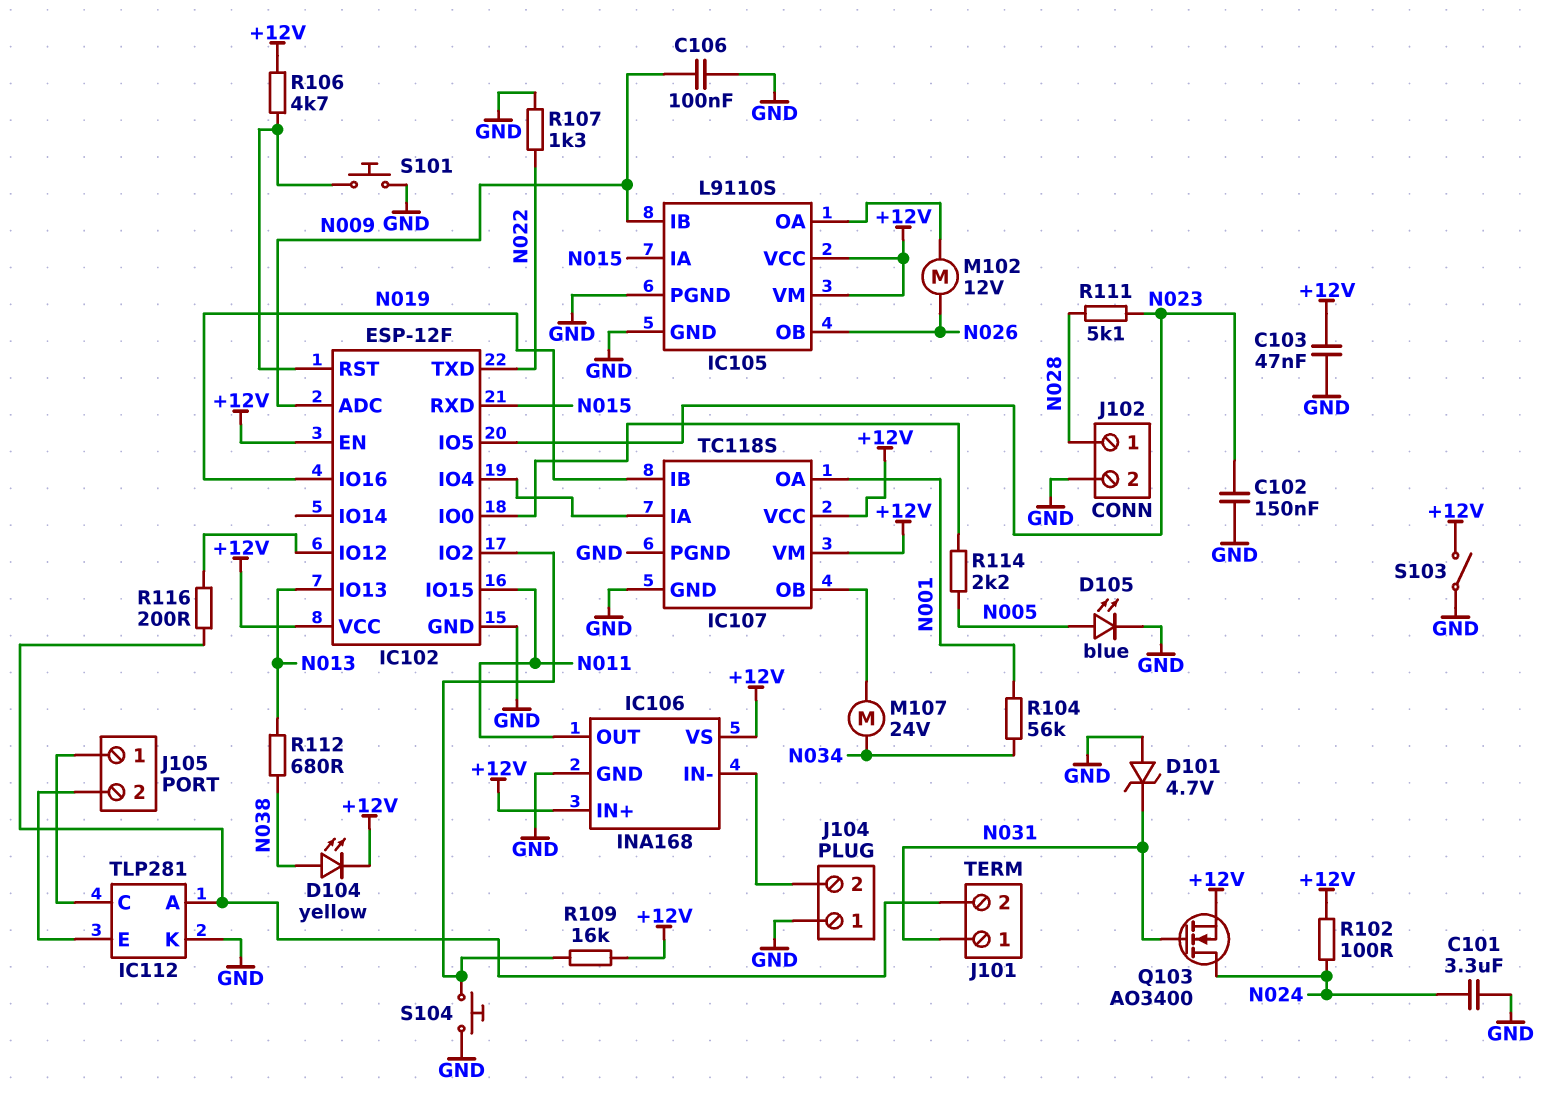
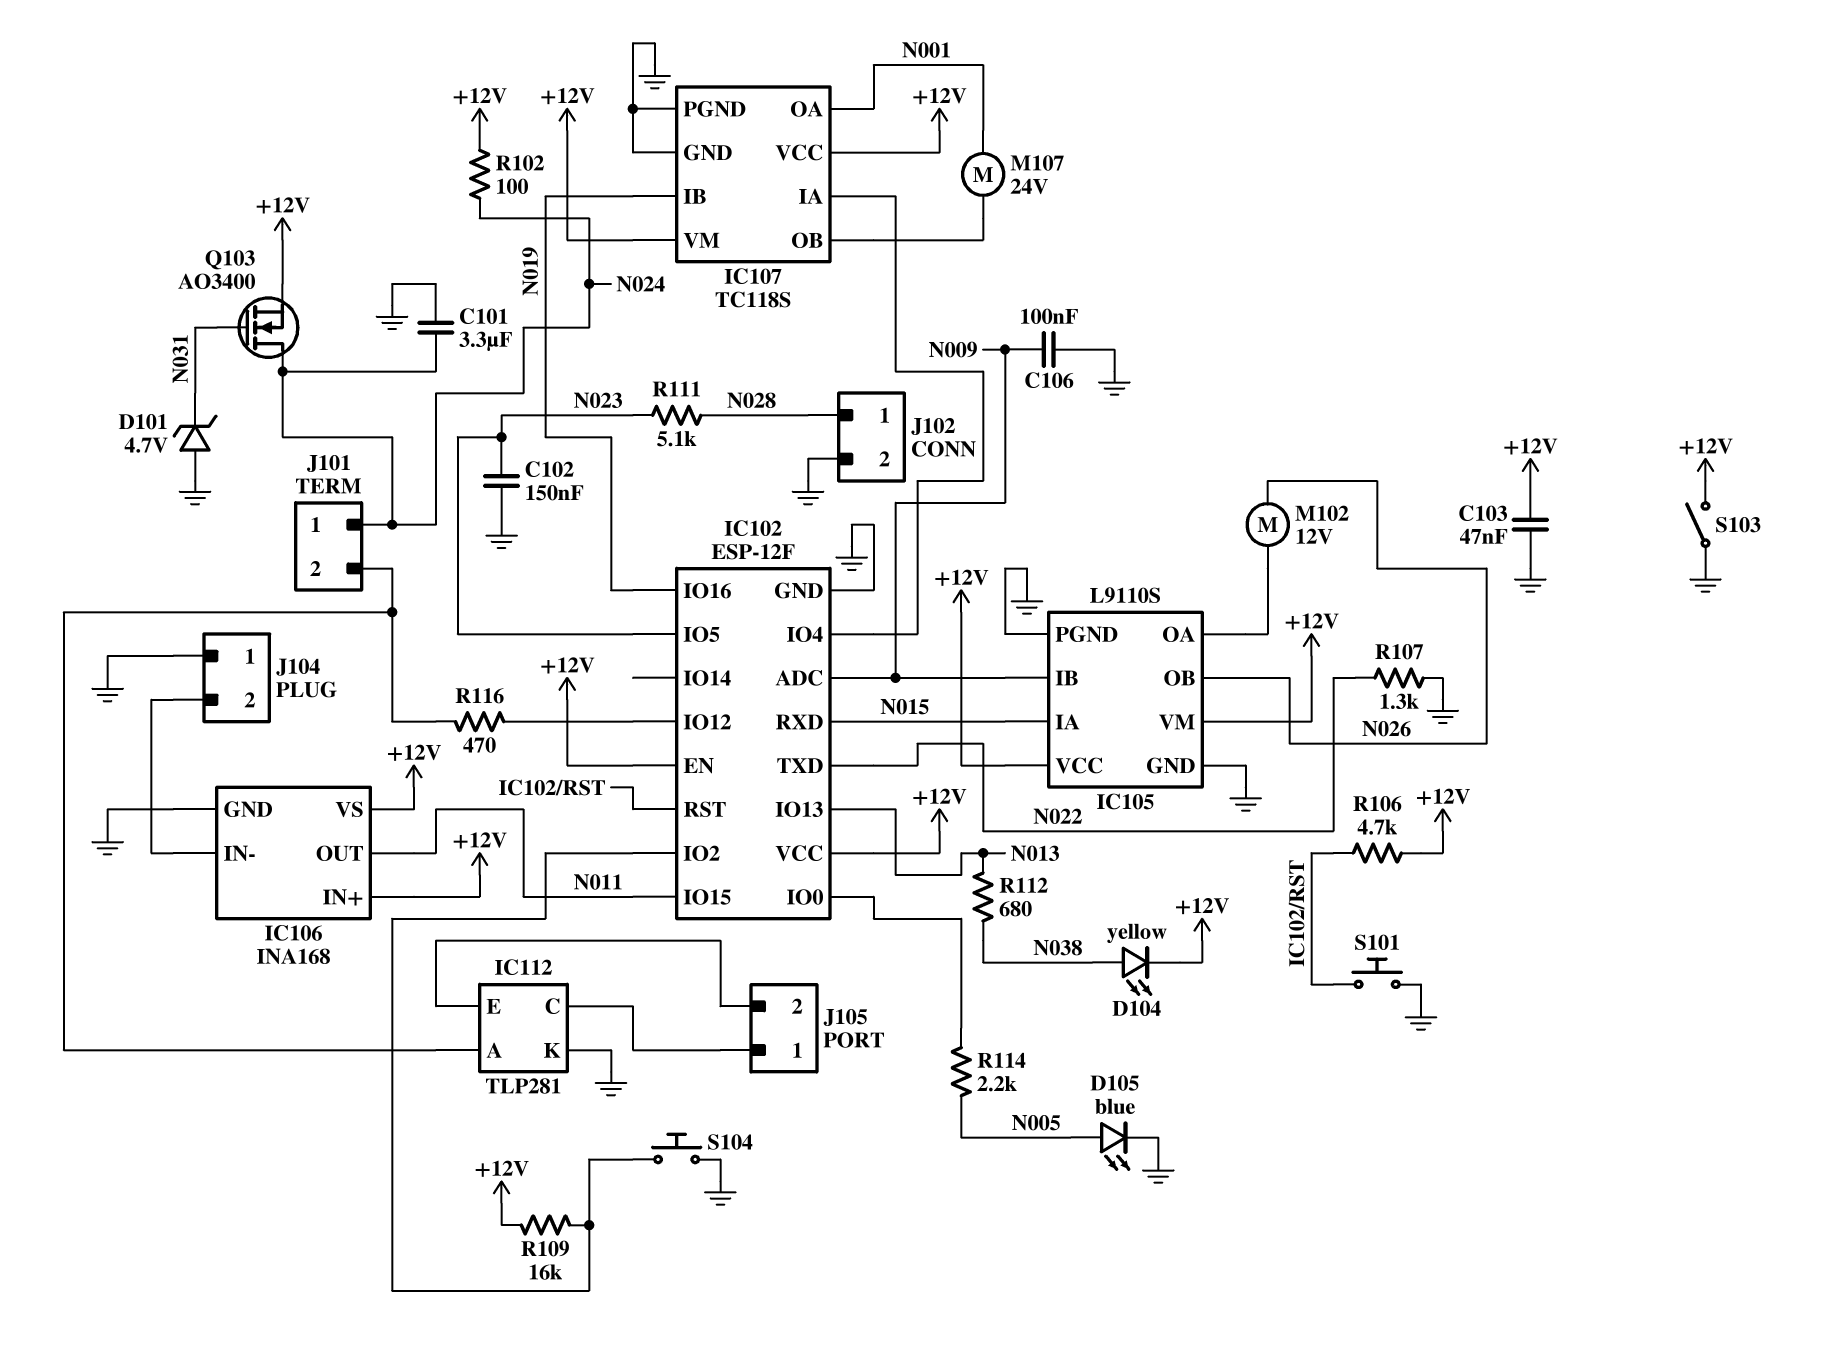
J101 pin 1: N031 -> N024
M107: motor 24V (IC107/OB, N034) -> motor 24V (IC107/OB, N001)
R104: 56k (N001, N034) -> none
R116: 200 (IC102/IO12, IC112/A) -> 470 (IC102/IO12, IC112/A)

